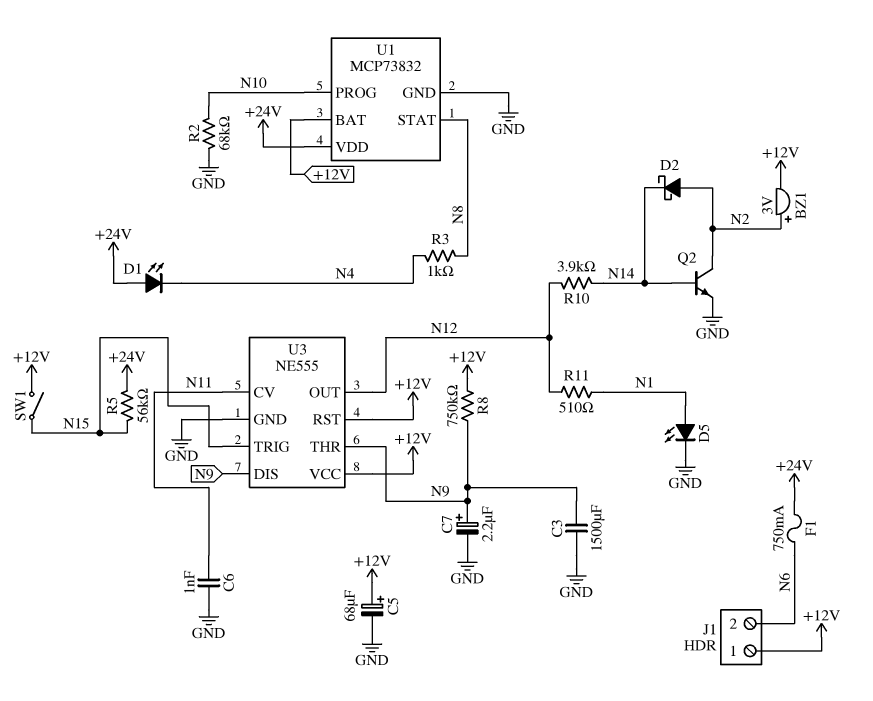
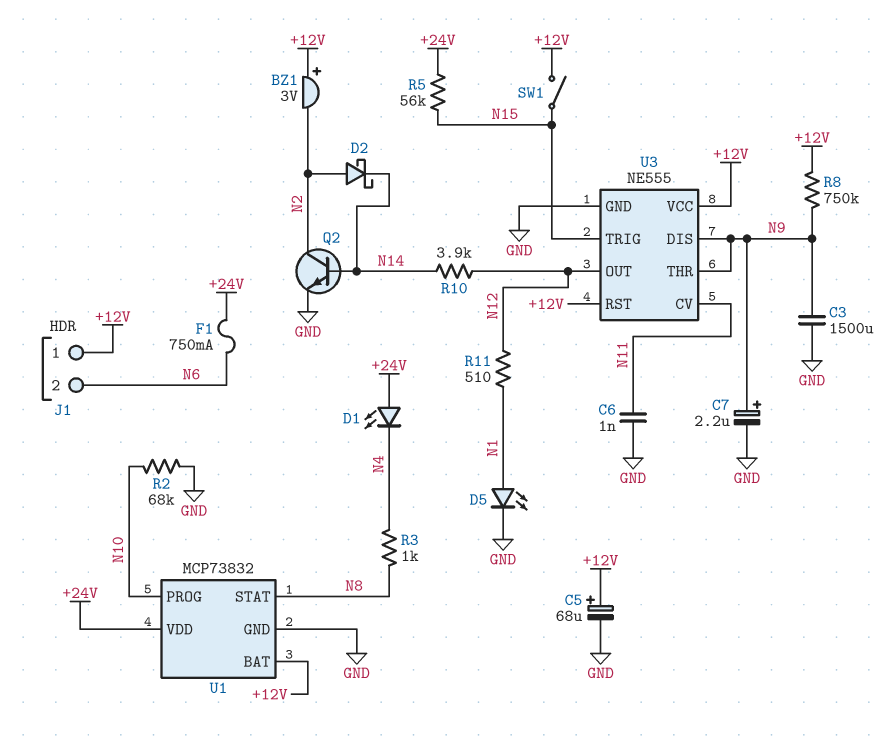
BZ1: buzzer 3V (plus N2, minus +12V) -> buzzer 3V (plus +12V, minus N2)

